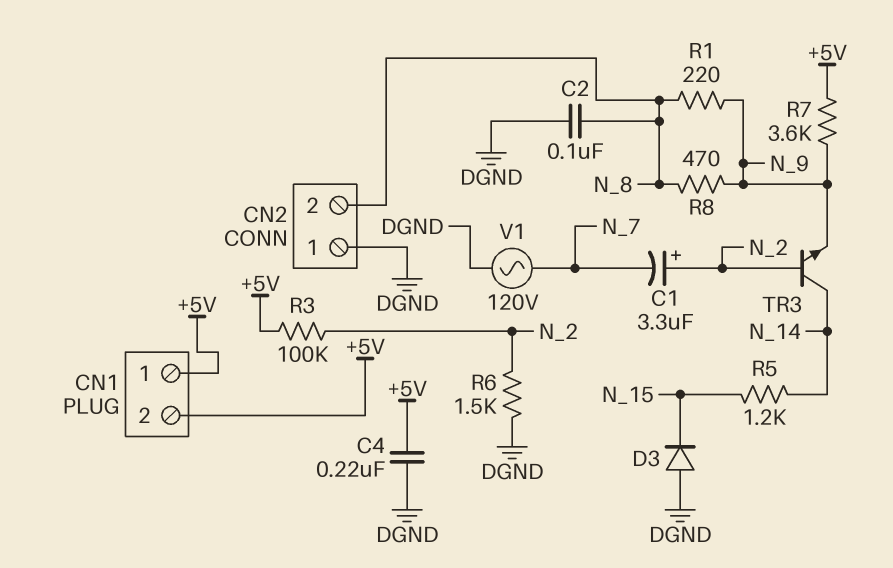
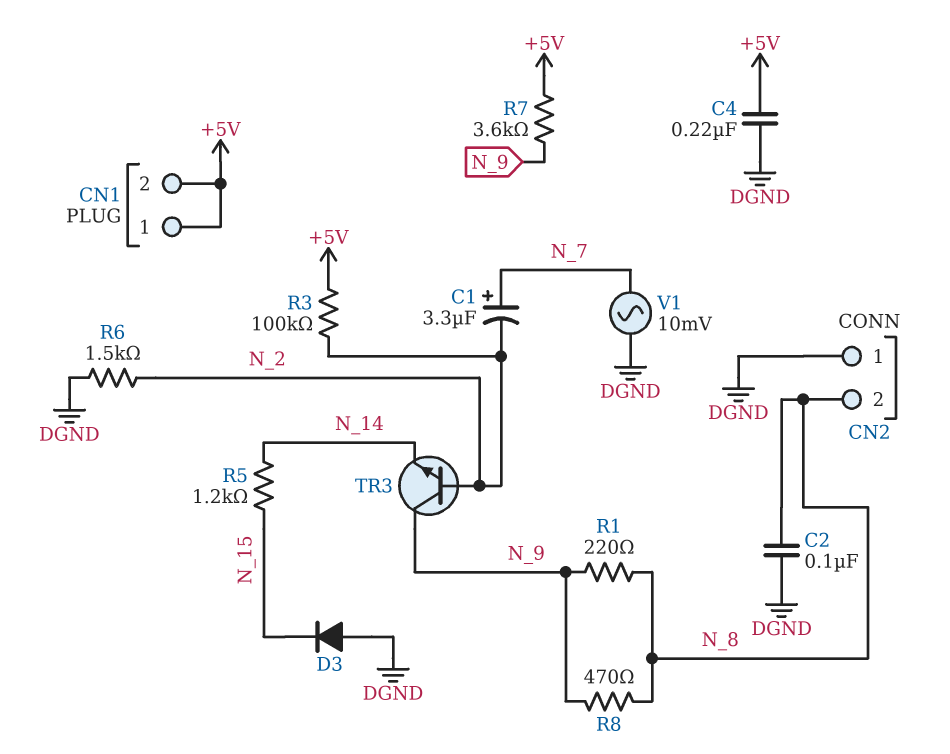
C1: 3.3uF (plus N_2, minus N_7) -> 3.3uF (plus N_7, minus N_2)
TR3: NPN (B N_2, C N_14, E N_9) -> NPN (B N_2, C N_9, E N_14)
V1: AC 120V (DGND, N_7) -> AC 10mV (DGND, N_7)

